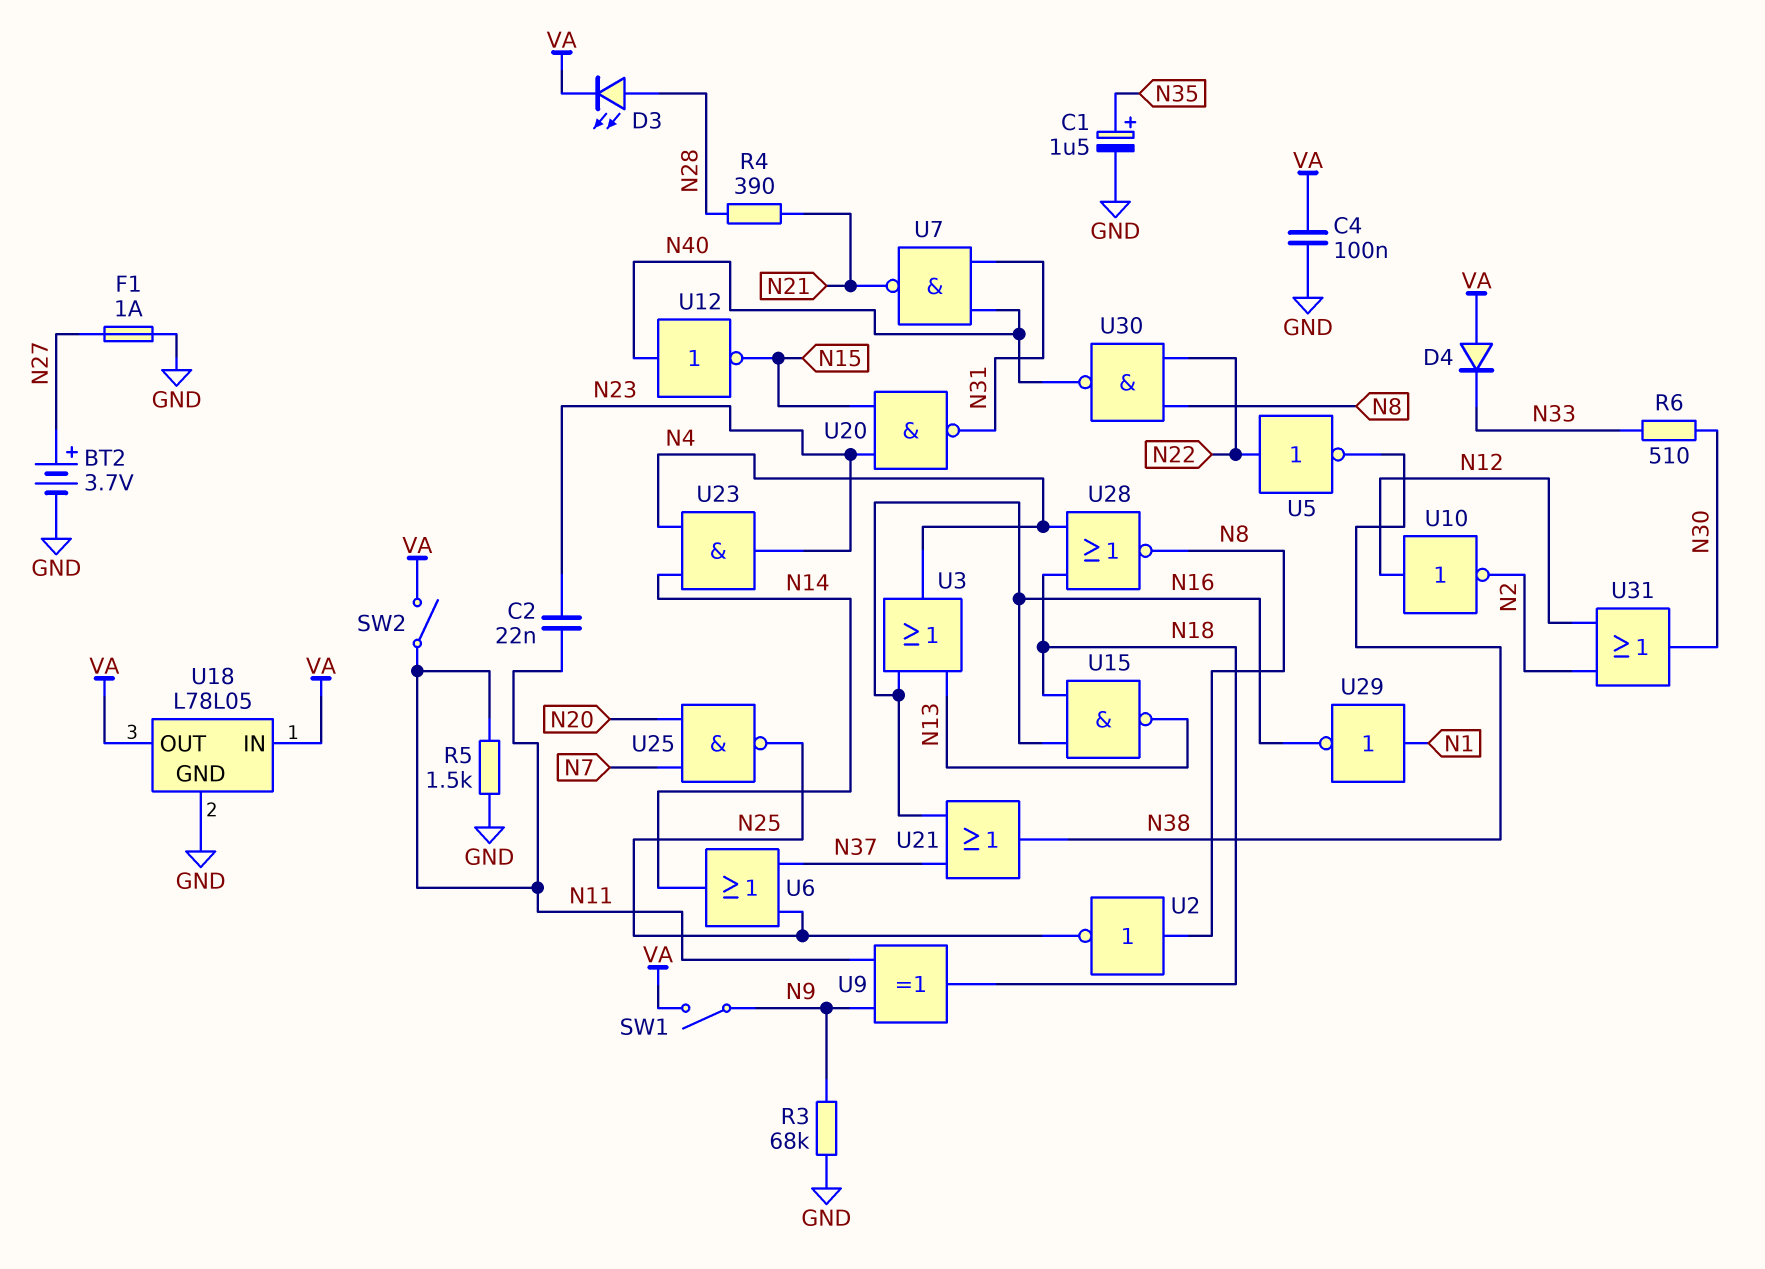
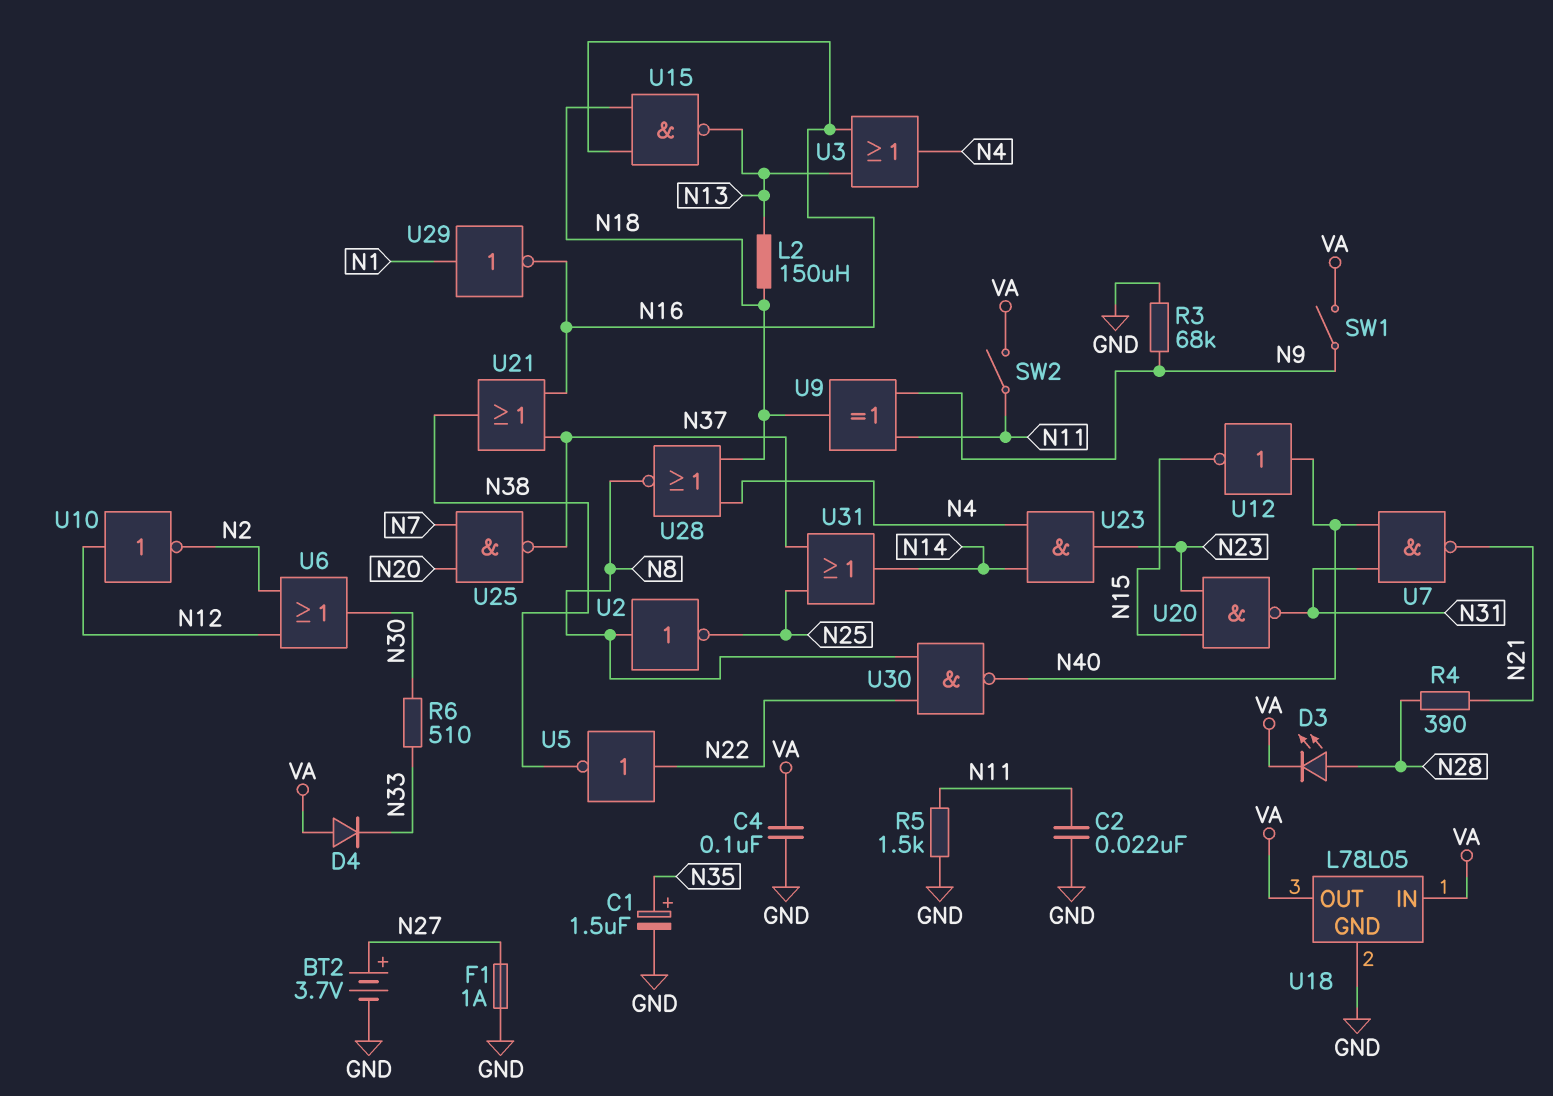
C2: 22nF (N11, N23) -> 22nF (GND, N11)
L2: none -> 150uH (N13, N18)
U6: OR (in N25, in N37, out N14) -> OR (in N2, in N12, out N30)
U25: NAND (in N7, in N20, out N25) -> NAND (in N7, in N20, out N37)
U31: OR (in N2, in N12, out N30) -> OR (in N25, in N37, out N14)

